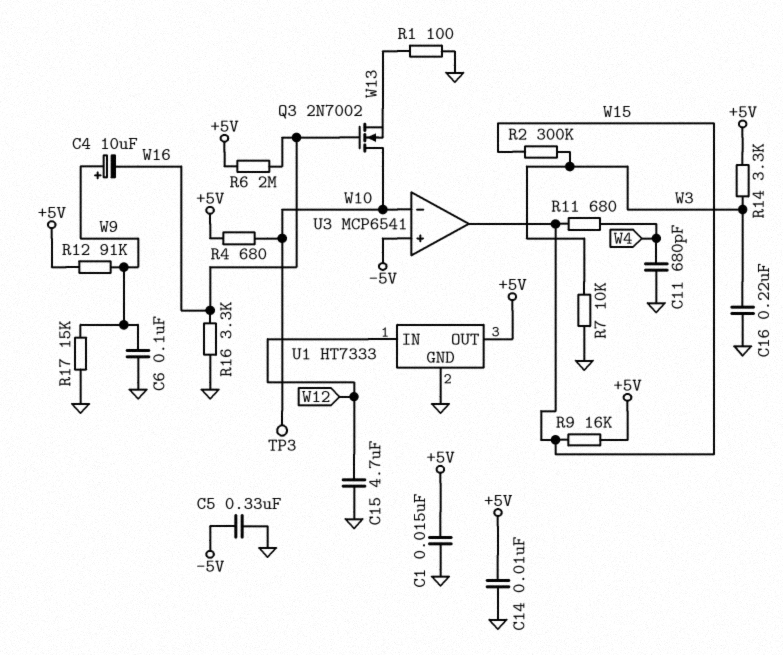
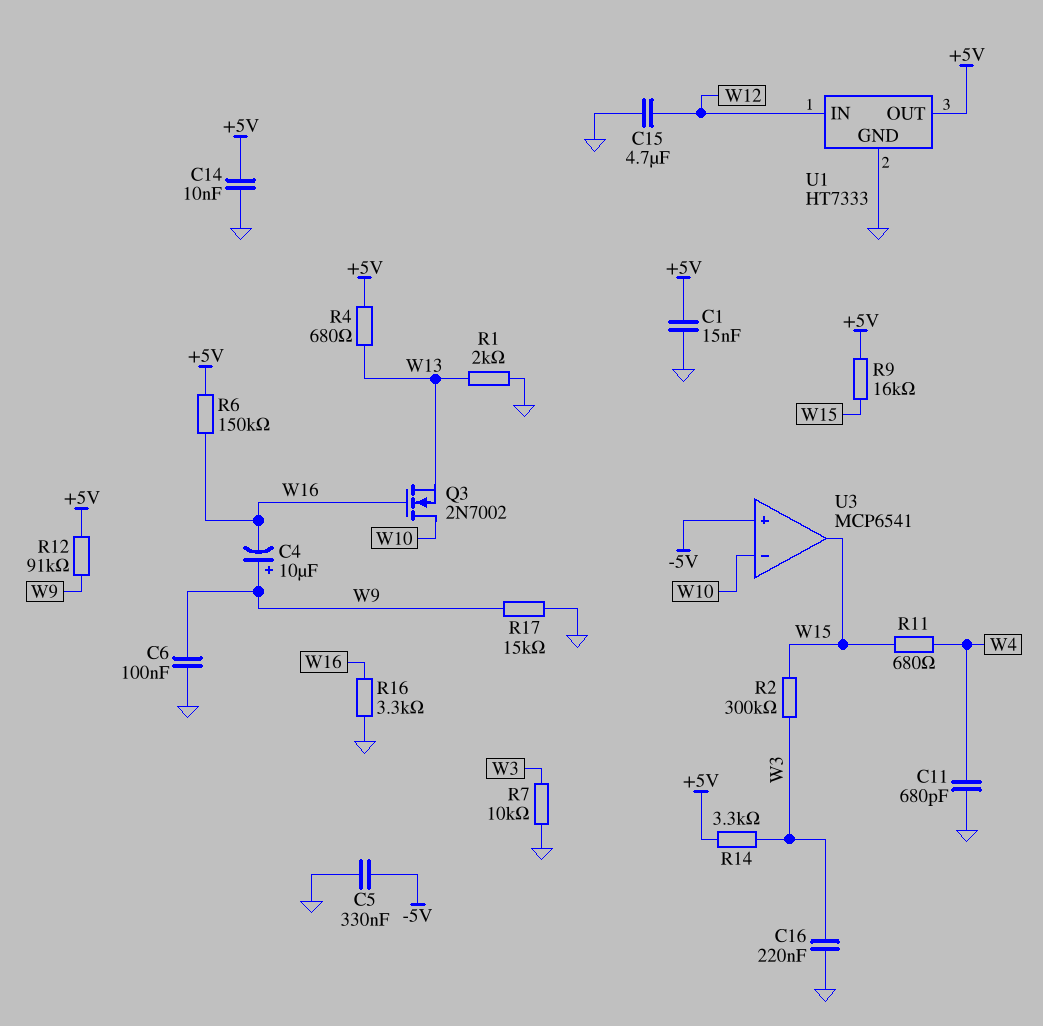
R1: 100 (GND, W13) -> 2k (GND, W13)
R4: 680 (+5V, W10) -> 680 (+5V, W13)
R6: 2M (+5V, W16) -> 150k (+5V, W16)
TP3: test point (W10) -> none

